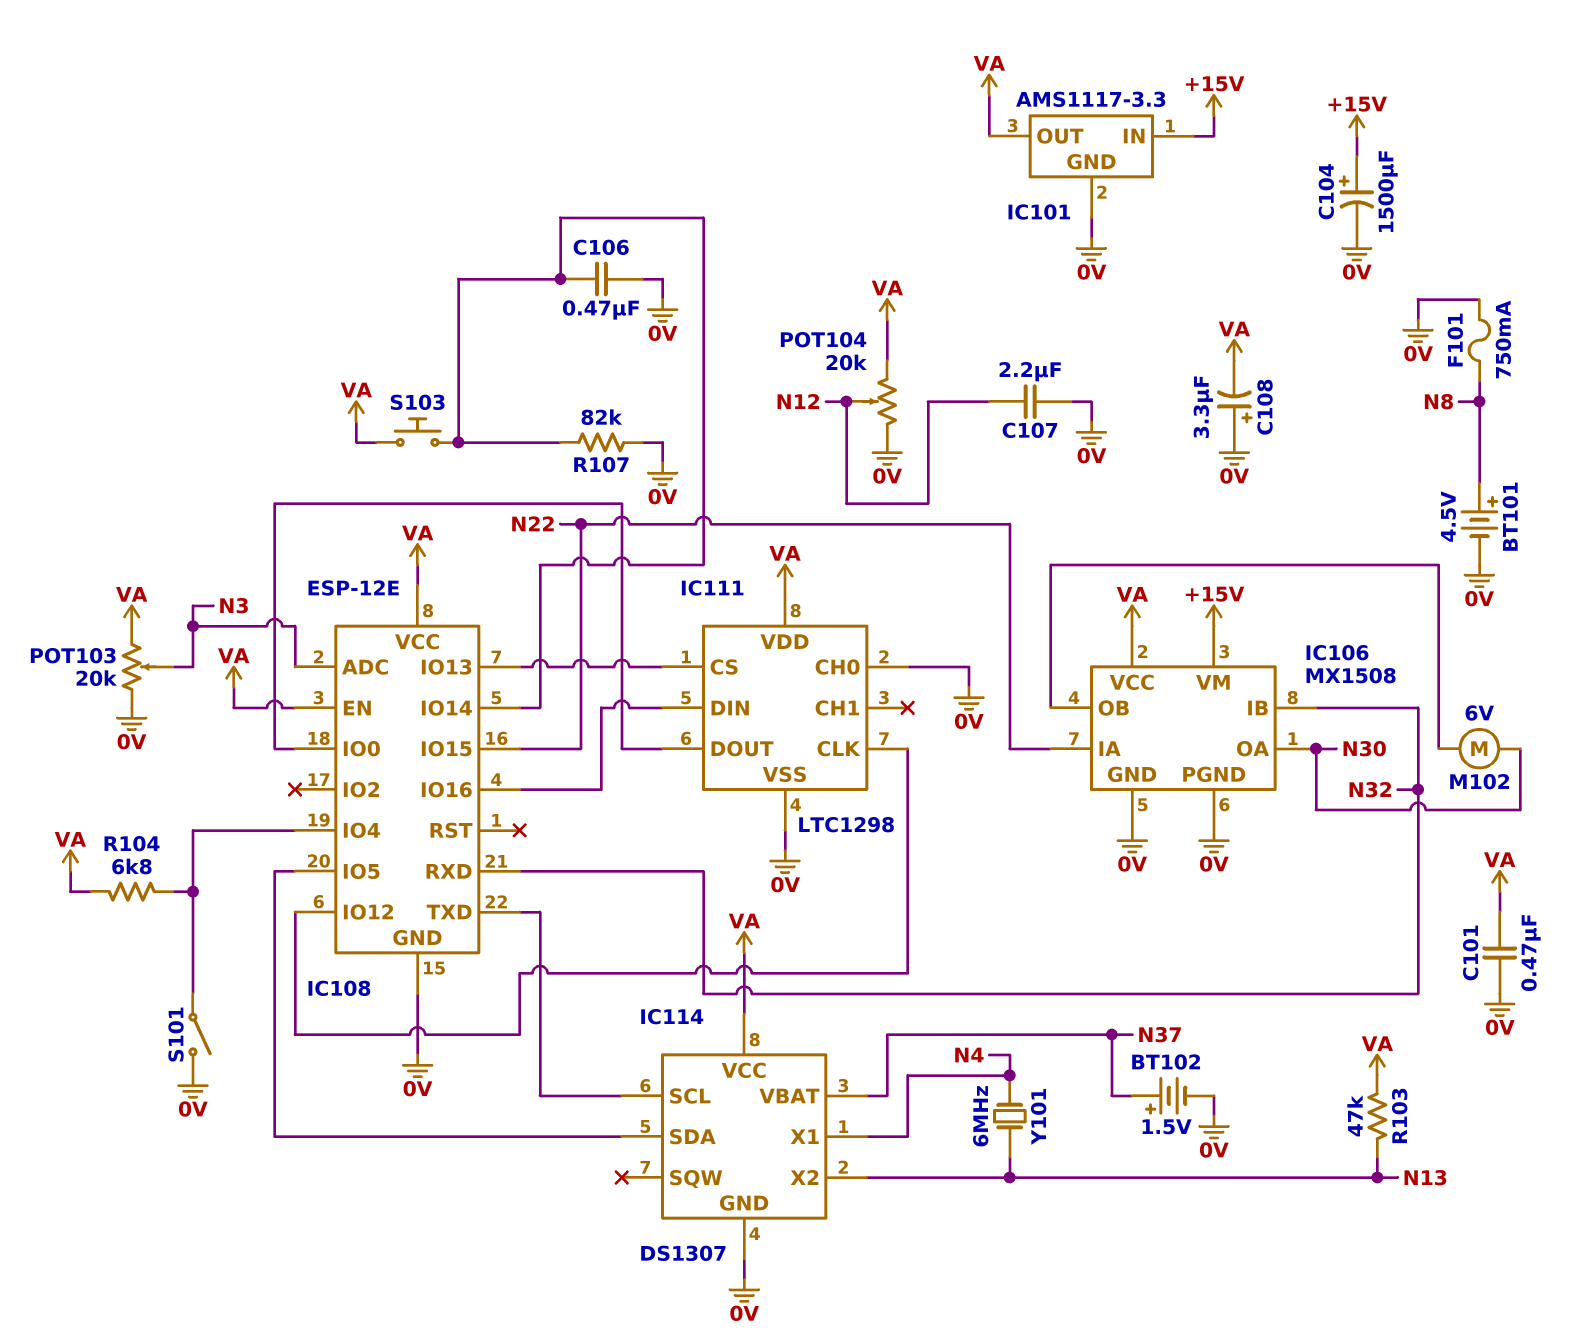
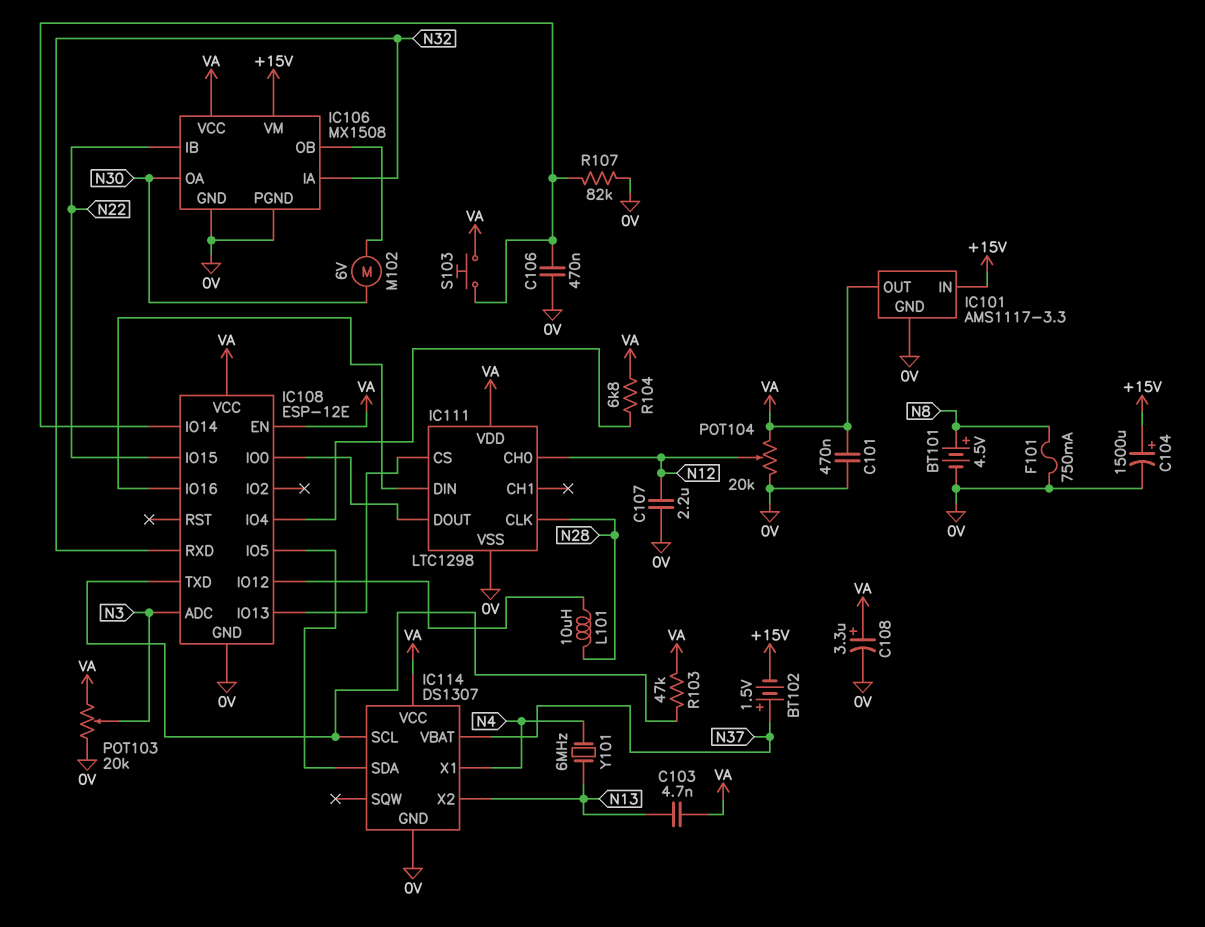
BT102: 1.5V (plus N37, minus 0V) -> 1.5V (plus N37, minus +15V)
C103: none -> 4.7nF (N13, VA)
C108: 3.3uF (plus 0V, minus VA) -> 3.3uF (plus VA, minus 0V)
IC106 pin IA: N22 -> N32
IC106 pin IB: N32 -> N22
IC111 pin CH0: 0V -> N12
IC111 pin CLK: IC108/IO12 -> N28
L101: none -> 10uH (IC108/IO12, N28)
R103: 47k (N13, VA) -> 47k (IC108/TXD, VA)
S101: switch (0V, IC108/IO4) -> none

